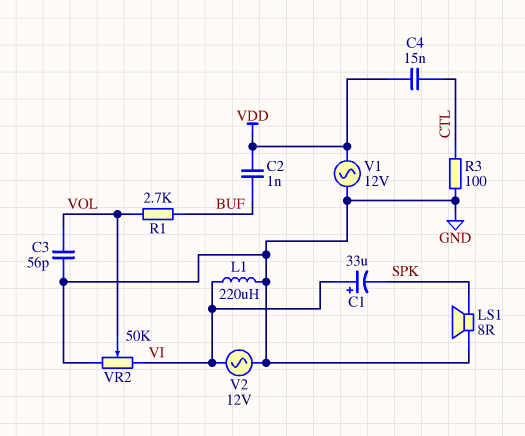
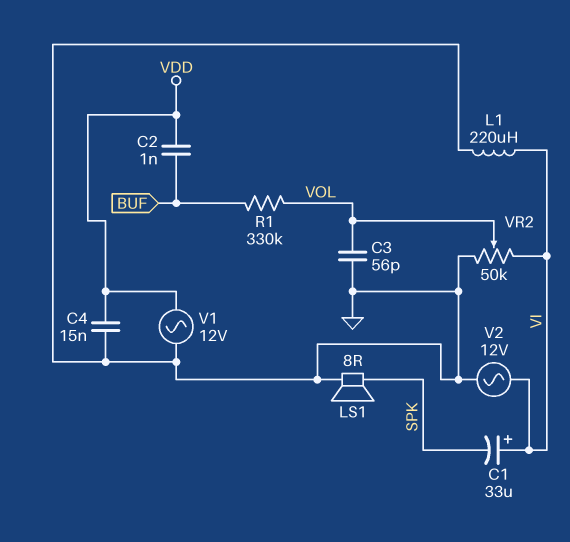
C4: 15nF (CTL, VDD) -> 15nF (GND, VDD)
R1: 2.7k (BUF, VOL) -> 330k (BUF, VOL)
R3: 100 (CTL, GND) -> none

